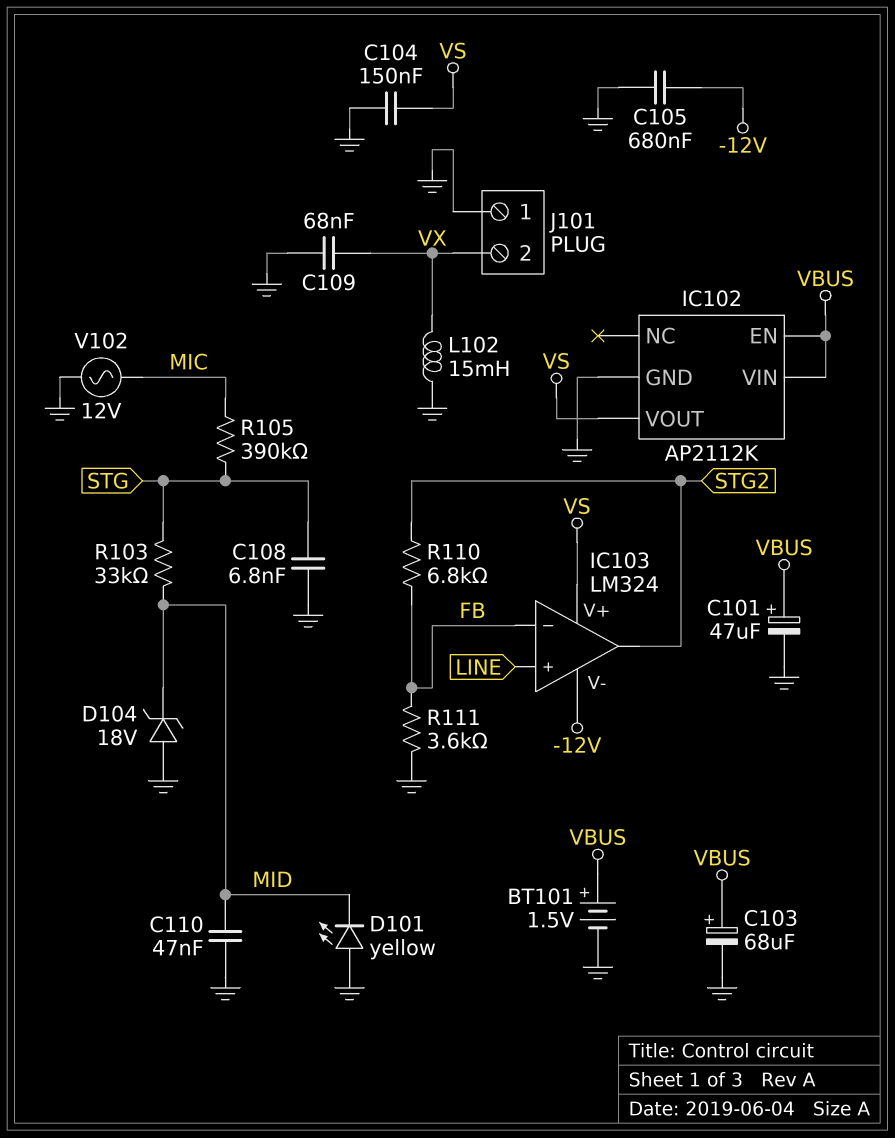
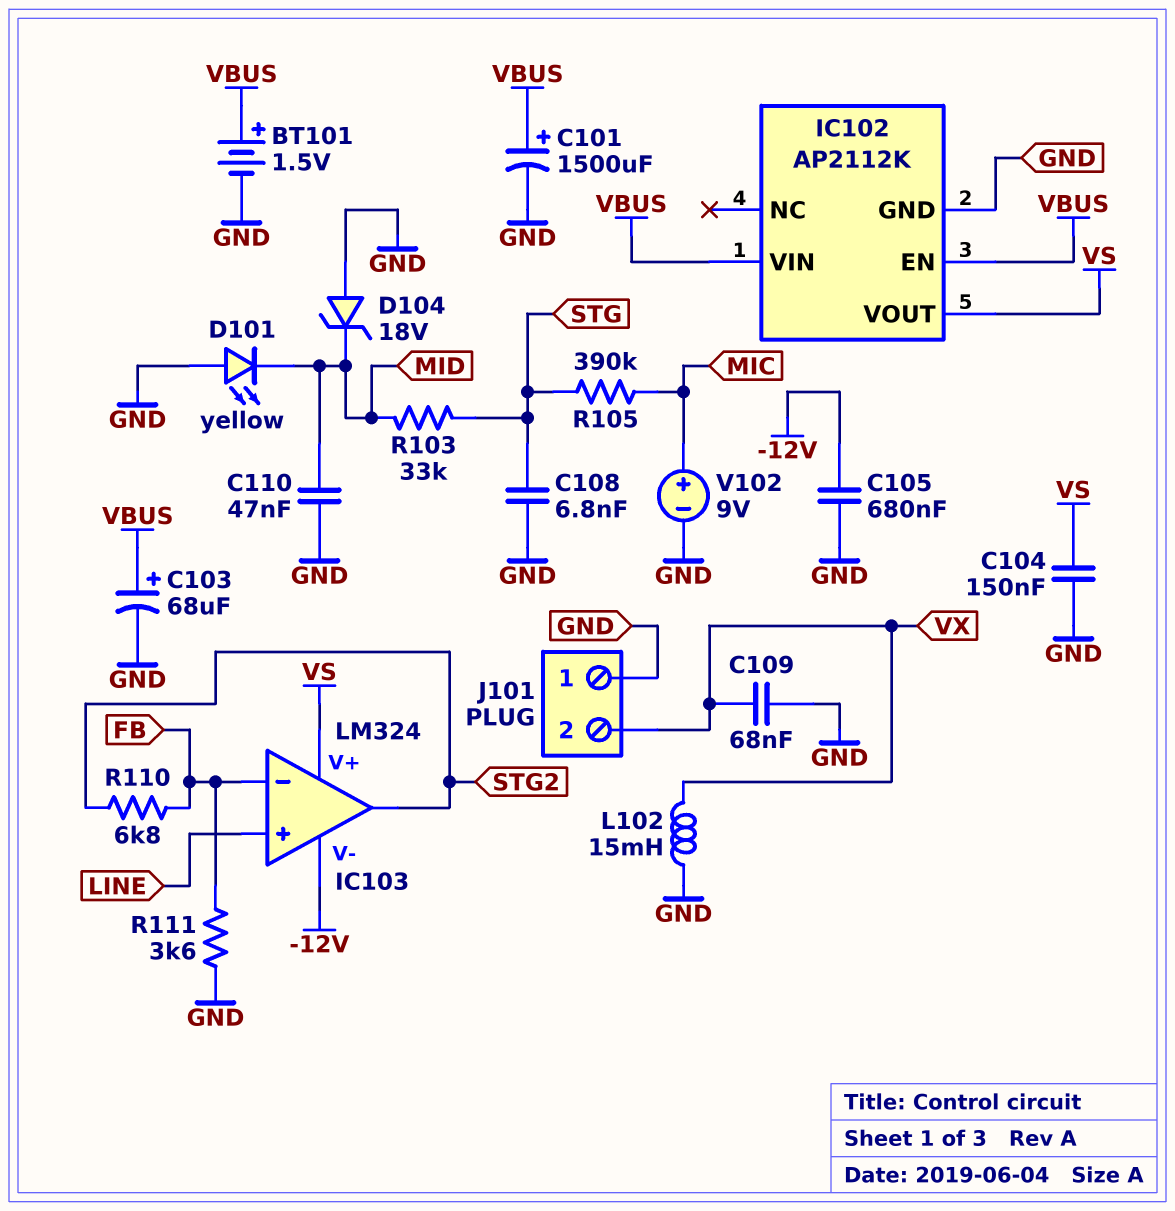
C101: 47uF (plus VBUS, minus GND) -> 1500uF (plus VBUS, minus GND)
V102: AC 12V (GND, MIC) -> 9V (plus MIC, minus GND)

